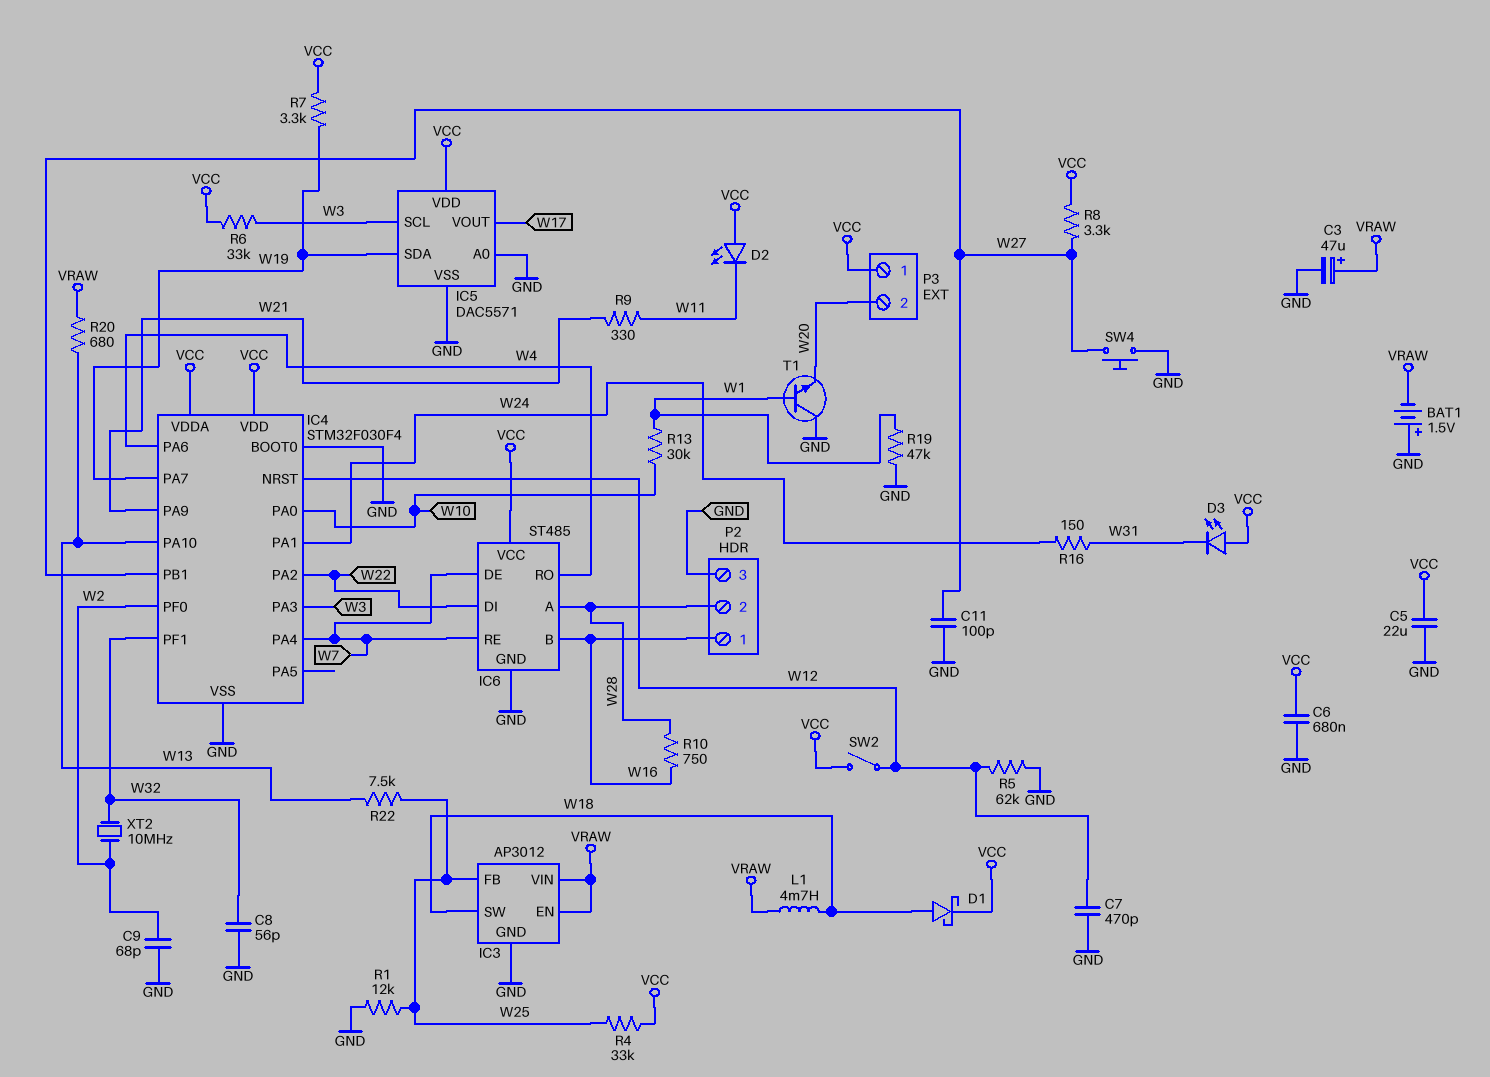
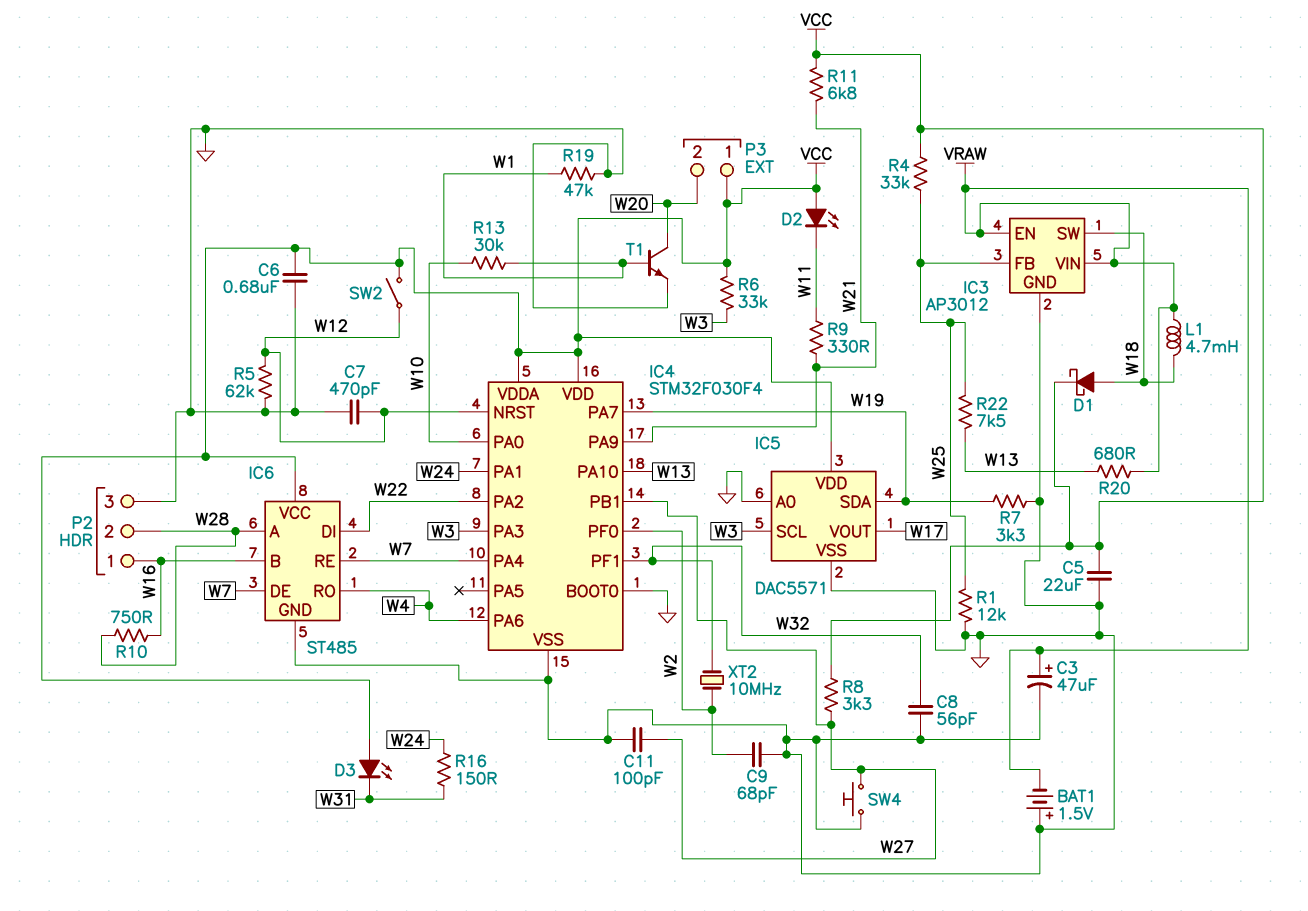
R7: 3.3k (VCC, W19) -> 3.3k (GND, W19)
R11: none -> 6.8k (VCC, W21)
T1: NPN (B W1, C GND, E W20) -> NPN (B W1, C W20, E GND)

